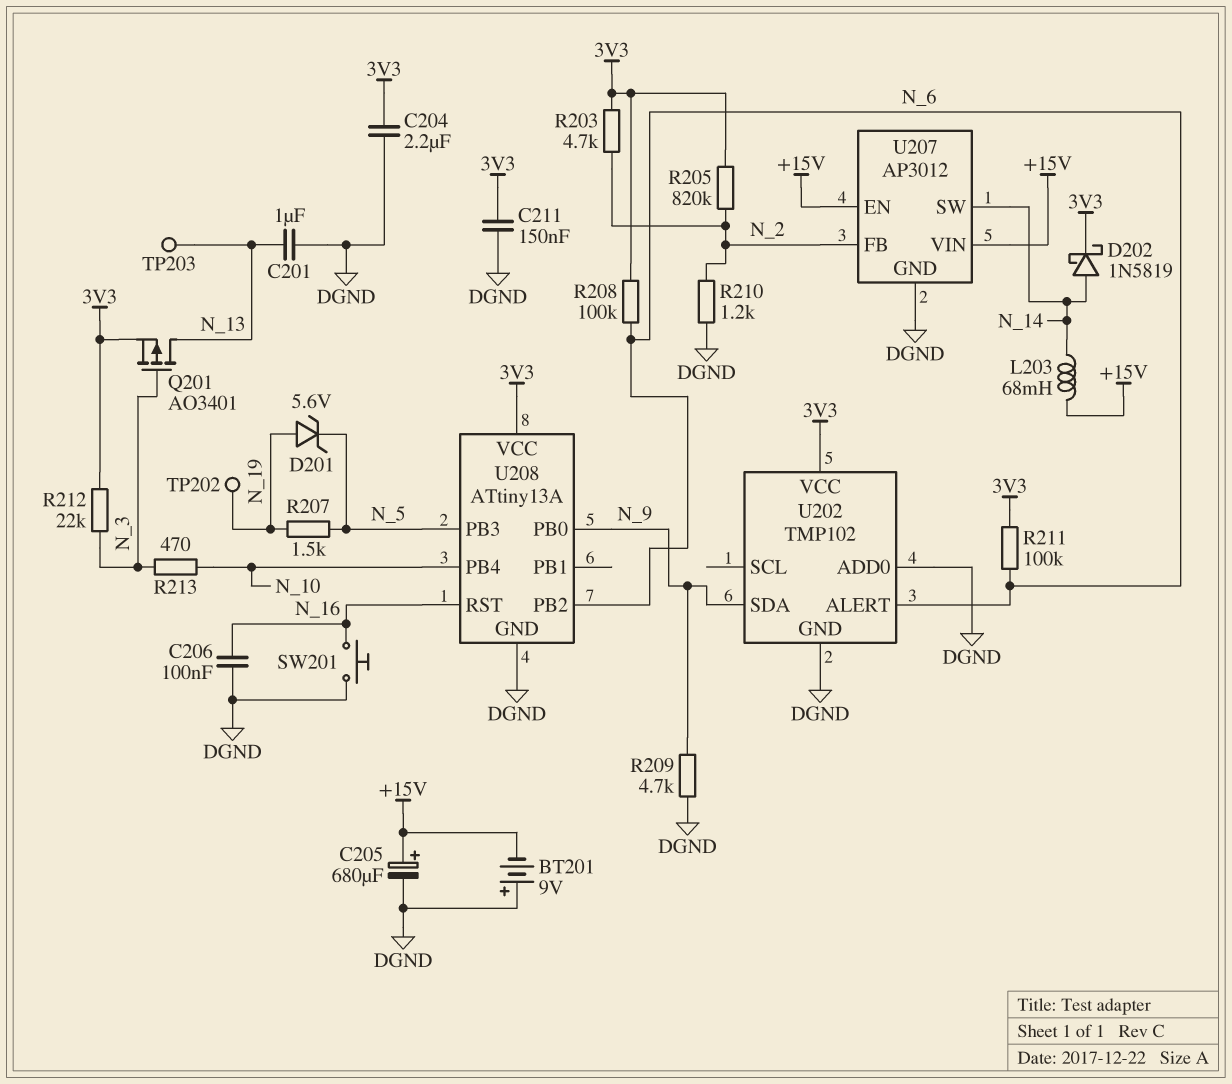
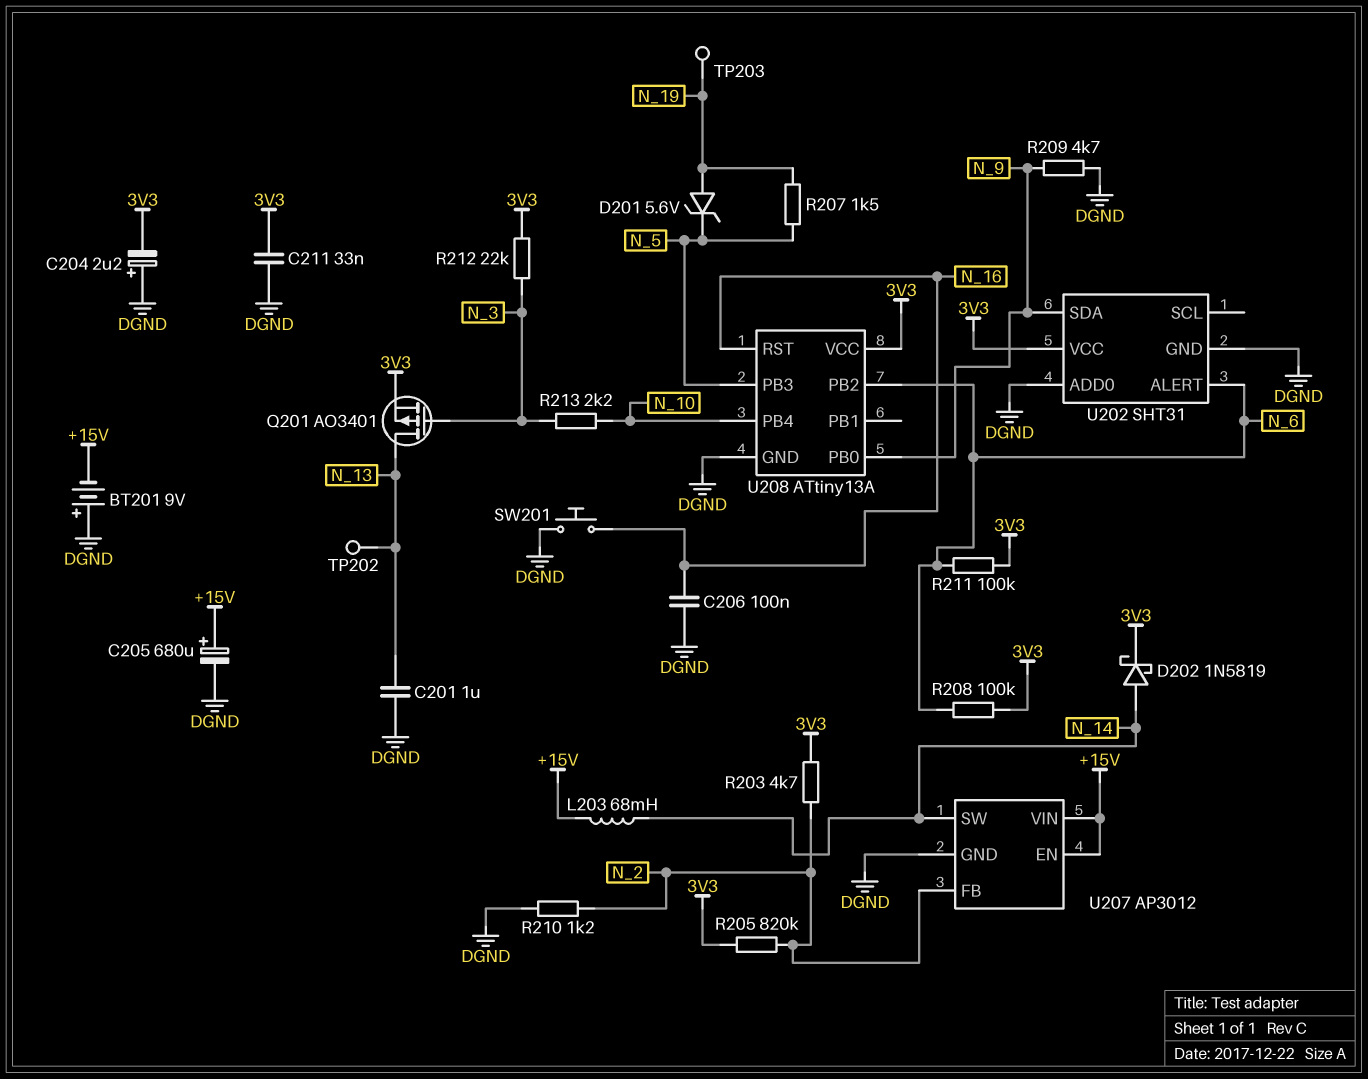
C204: 2.2uF (3V3, DGND) -> 2.2uF (plus DGND, minus 3V3)
C211: 150nF (3V3, DGND) -> 33nF (3V3, DGND)
R213: 470 (N_3, N_10) -> 2.2k (N_3, N_10)
TP202: test point (N_19) -> test point (N_13)
TP203: test point (N_13) -> test point (N_19)
U202: TMP102 -> SHT31

